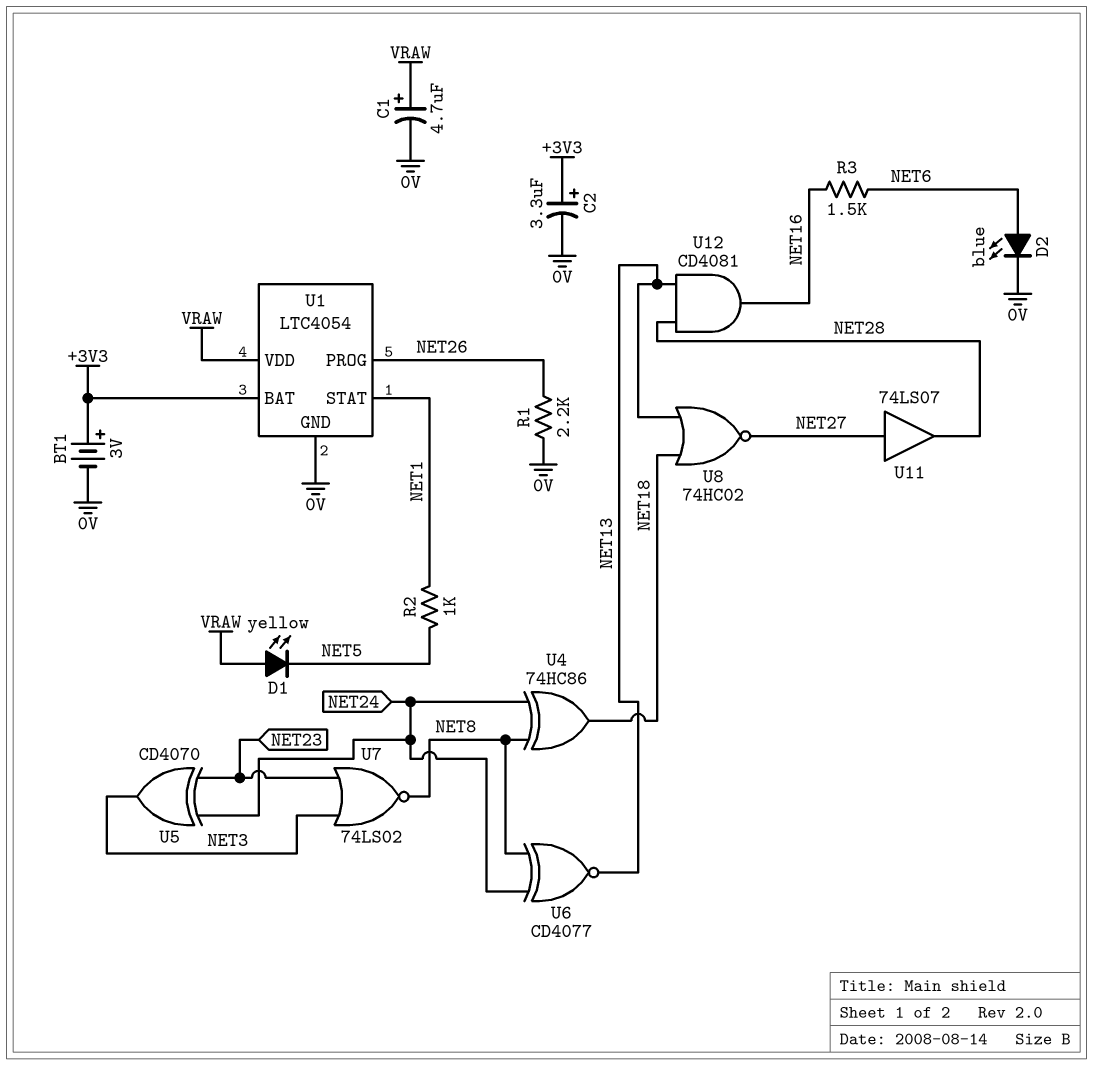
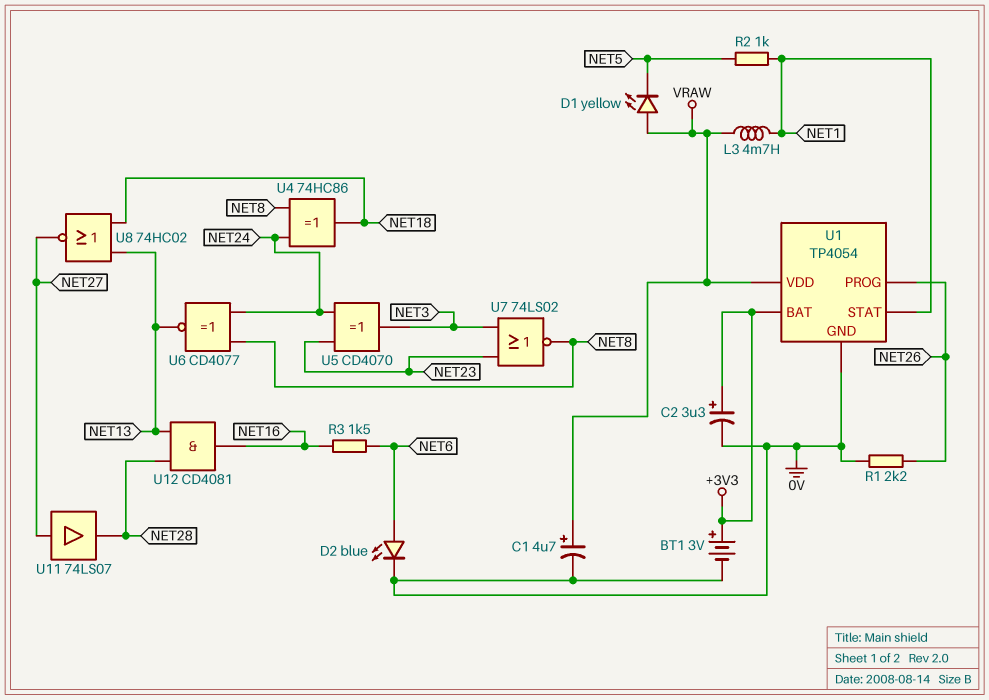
L3: none -> 4.7mH (NET1, VRAW)
U1: LTC4054 -> TP4054

